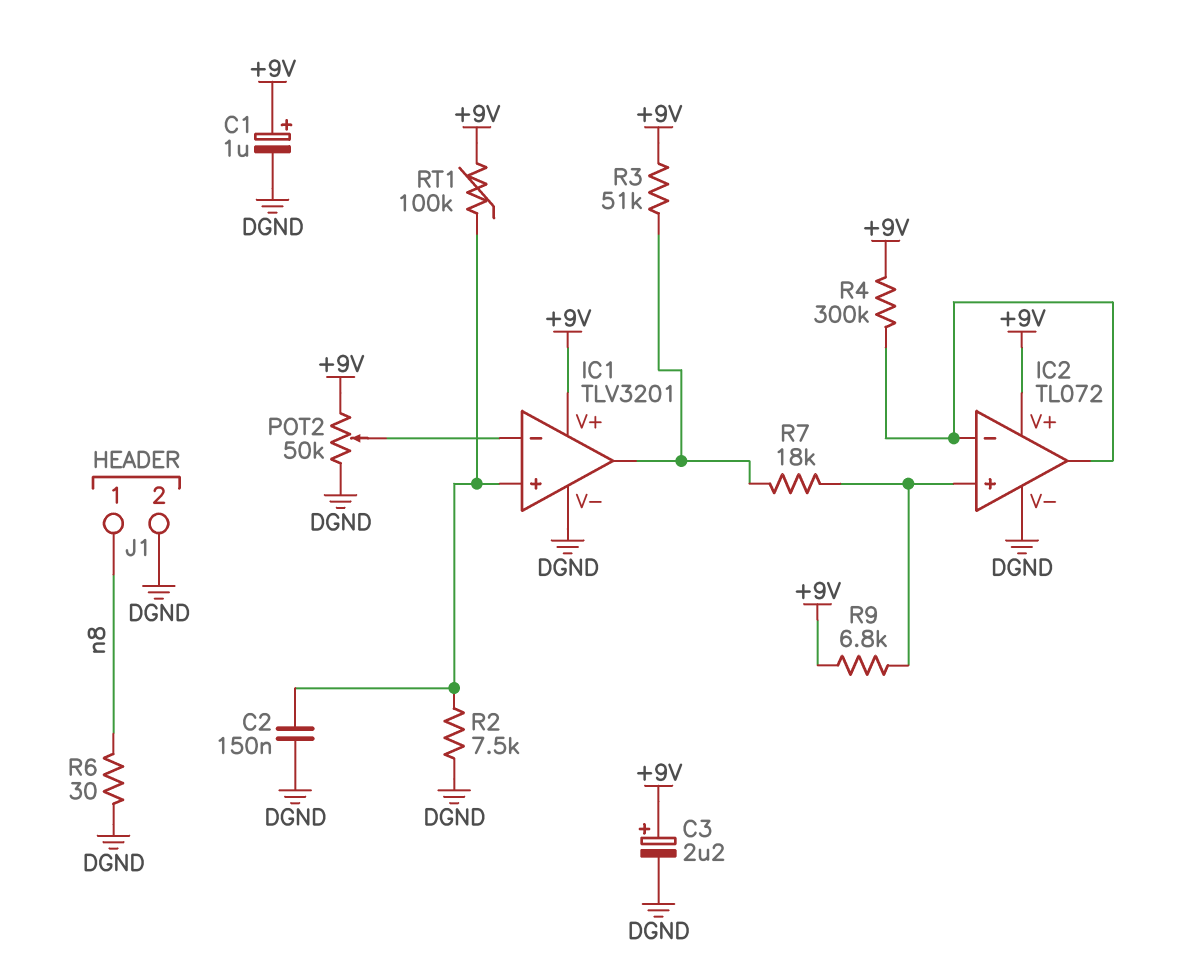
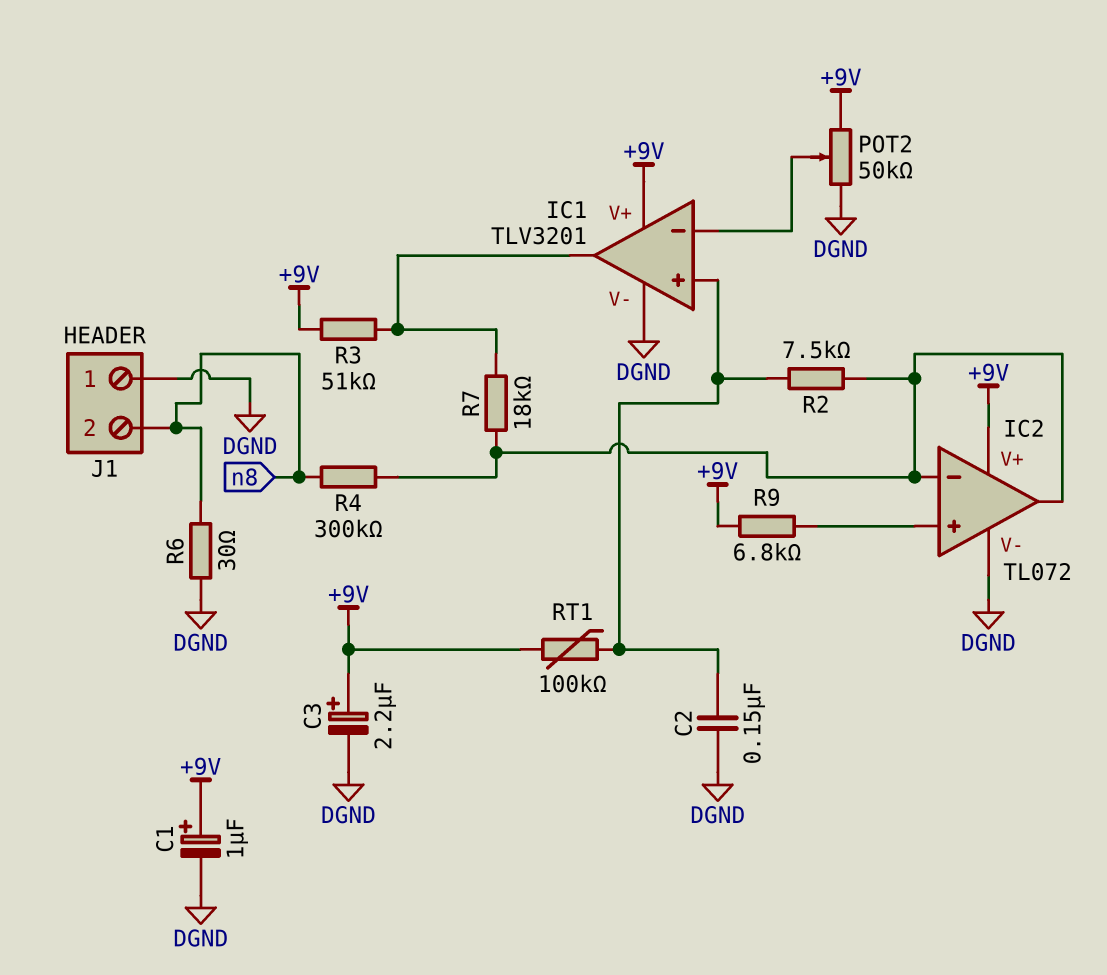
J1 pin 1: n8 -> DGND
J1 pin 2: DGND -> n8
R2: 7.5k (DGND, IC1/in+) -> 7.5k (IC1/in+, IC2/in-)
R4: 300k (+9V, IC2/in-) -> 300k (IC2/in-, n8)
R7: 18k (IC1/out, IC2/in+) -> 18k (IC1/out, IC2/in-)

